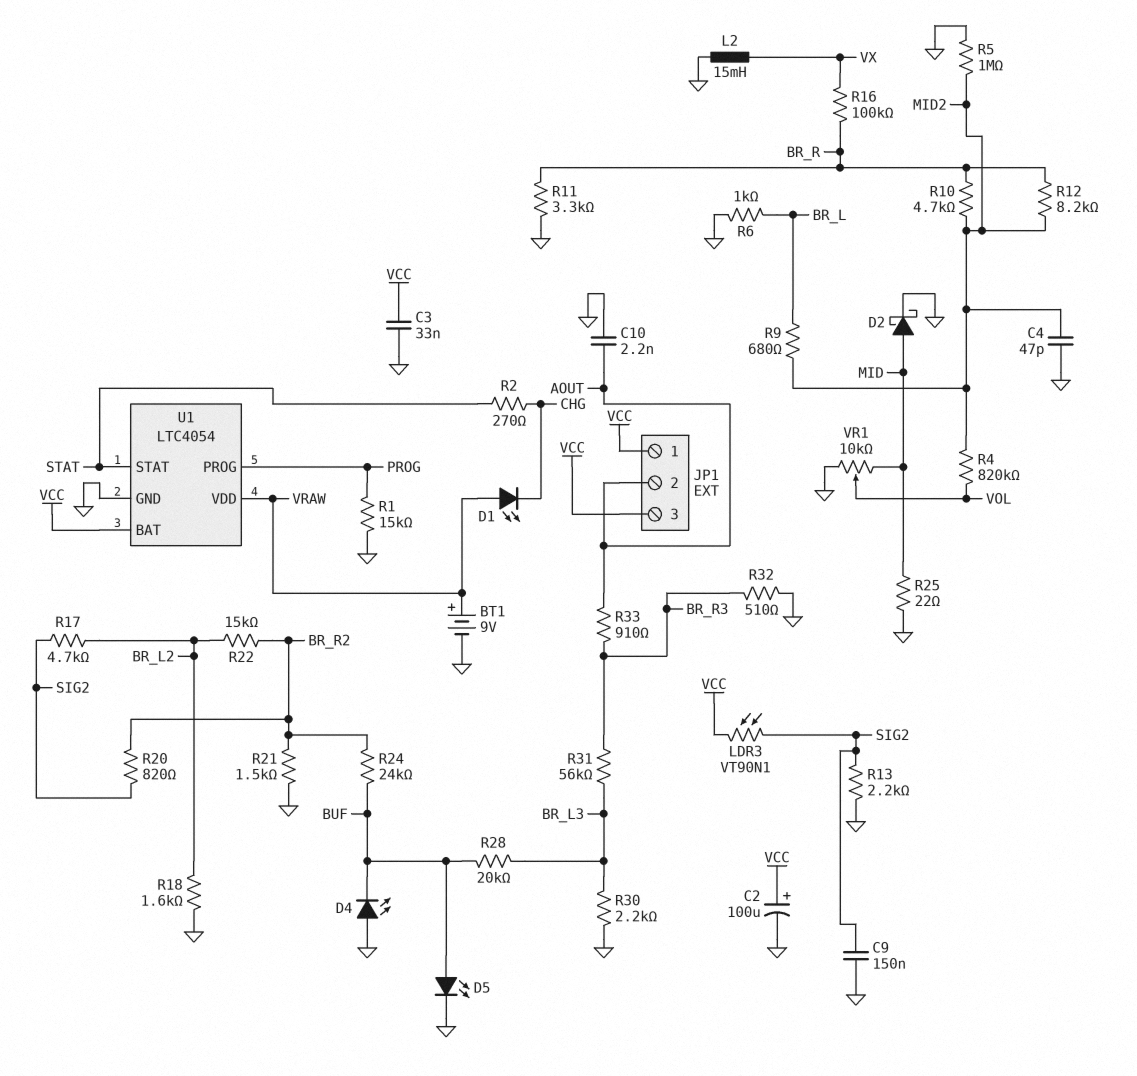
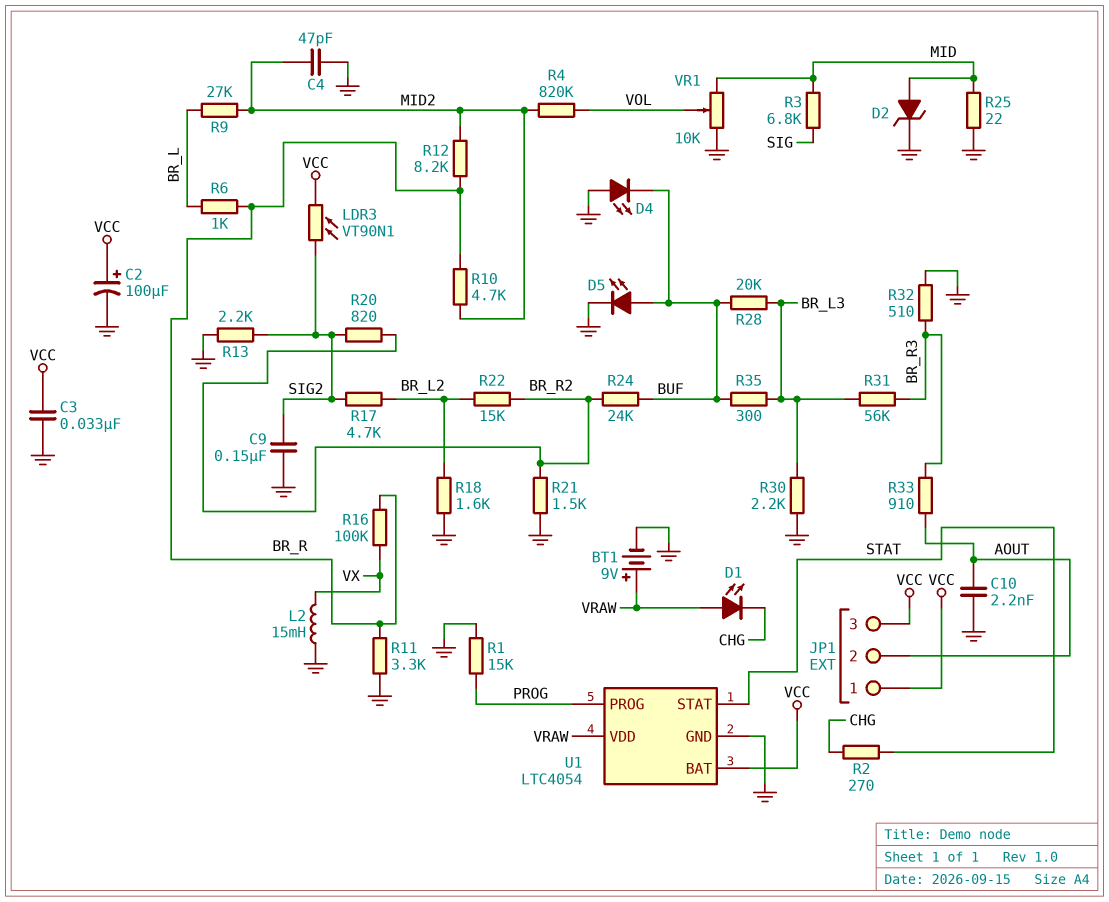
D2: schottky (A MID, K GND) -> zener (A MID, K GND)
R3: none -> 6.8k (MID, SIG)
R5: 1M (GND, MID2) -> none
R6: 1k (BR_L, GND) -> 1k (BR_L, BR_R)
R9: 680 (BR_L, MID2) -> 27k (BR_L, MID2)
R35: none -> 300 (BR_L3, BUF)

